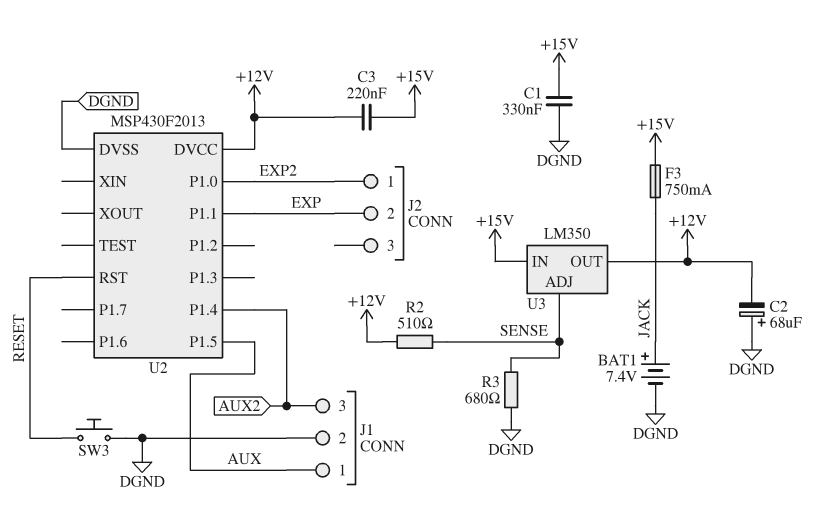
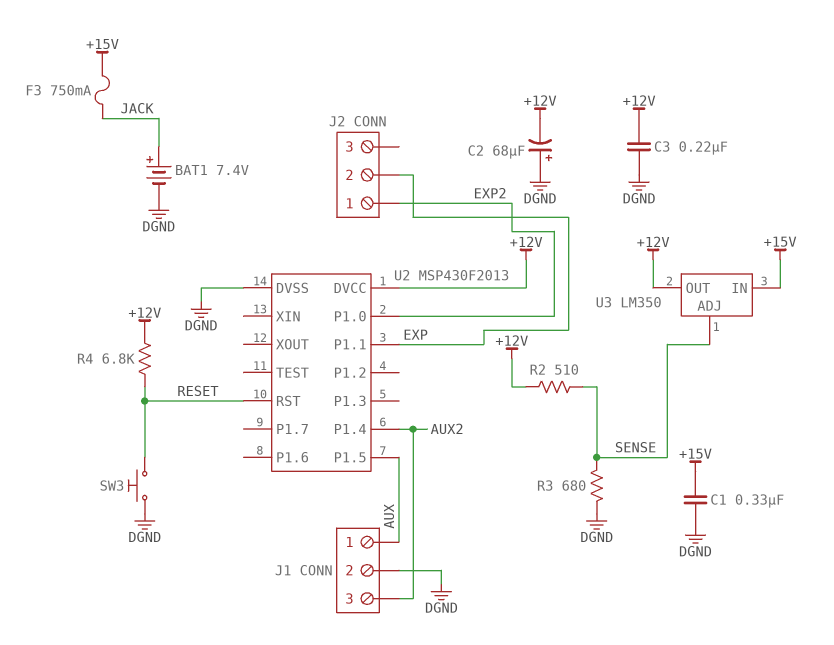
C3: 220nF (+12V, +15V) -> 220nF (+12V, DGND)
R4: none -> 6.8k (+12V, RESET)

